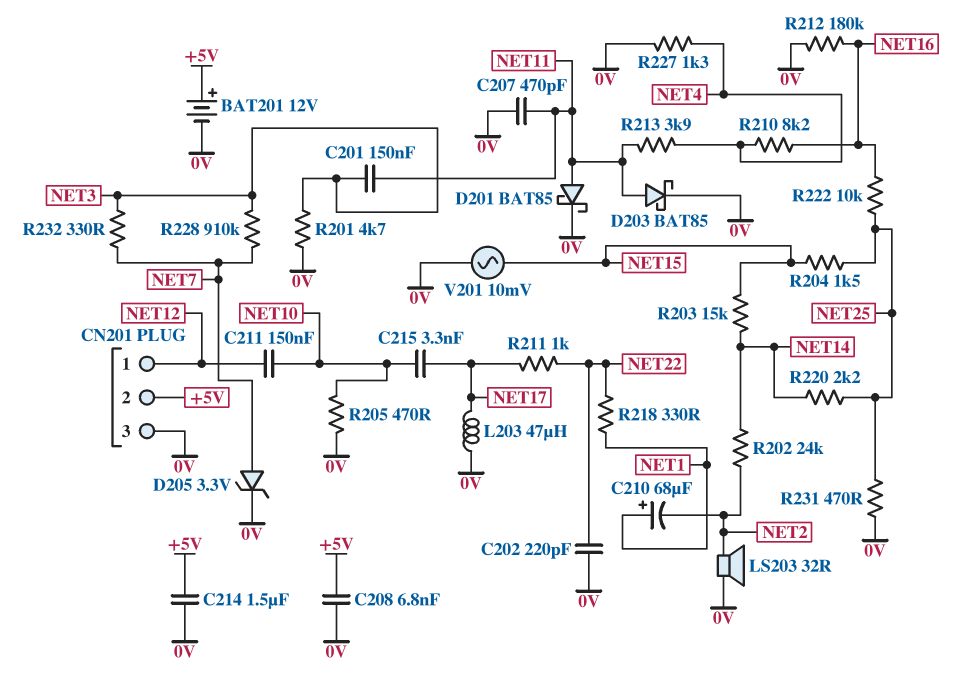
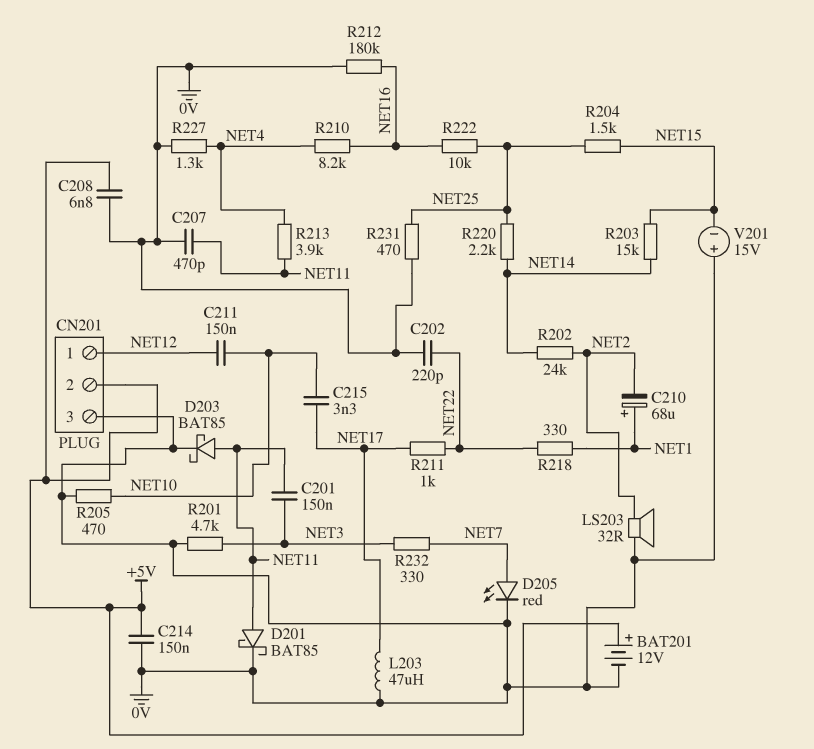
C214: 1.5uF (+5V, 0V) -> 150nF (+5V, 0V)
D205: zener 3.3V (A NET7, K 0V) -> LED red (A NET7, K 0V)
R228: 910k (NET3, NET7) -> none
V201: AC 10mV (0V, NET15) -> 15V (plus 0V, minus NET15)

